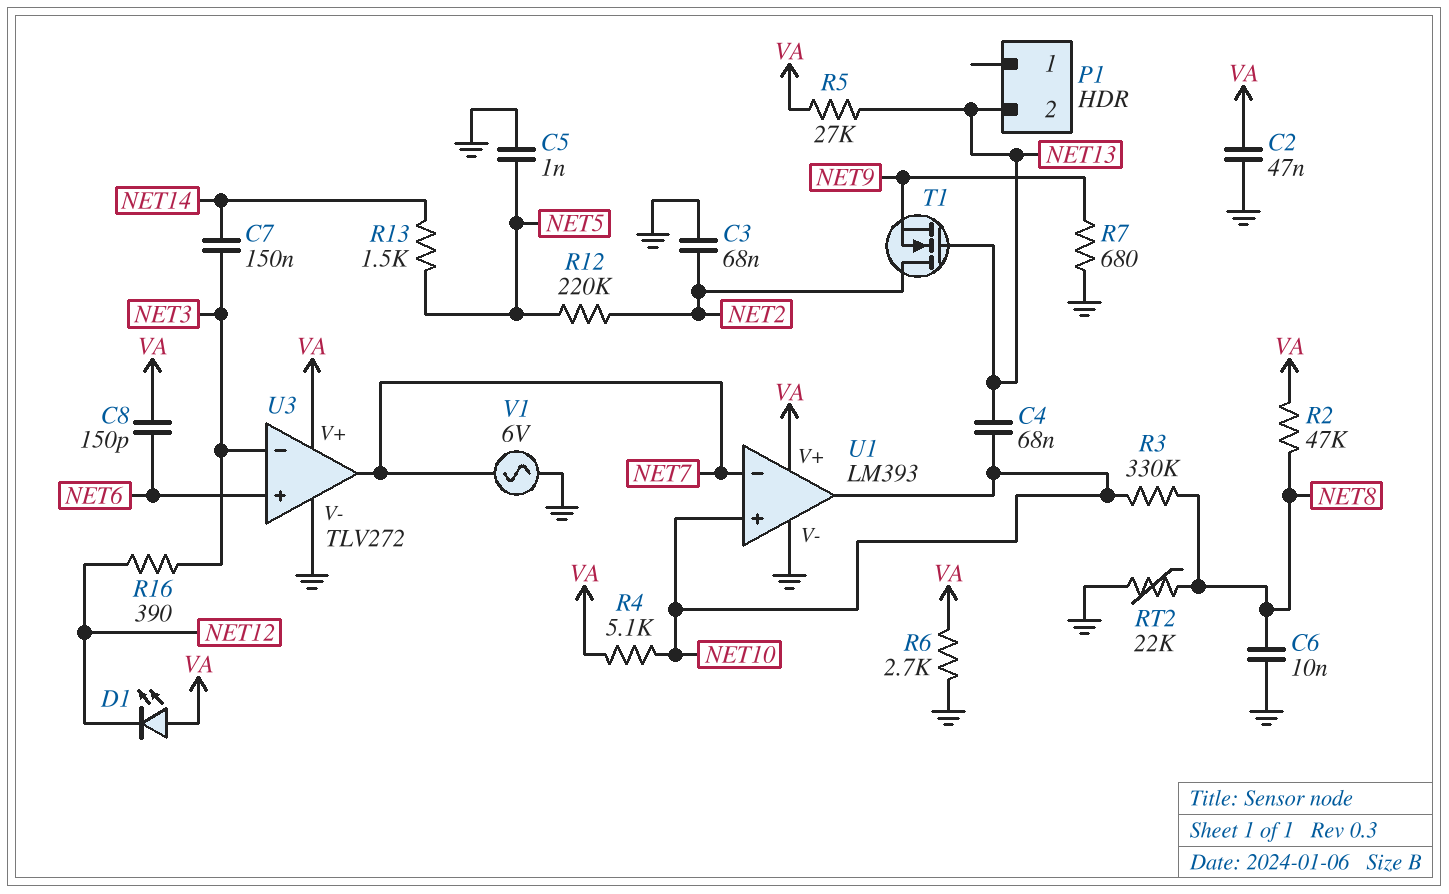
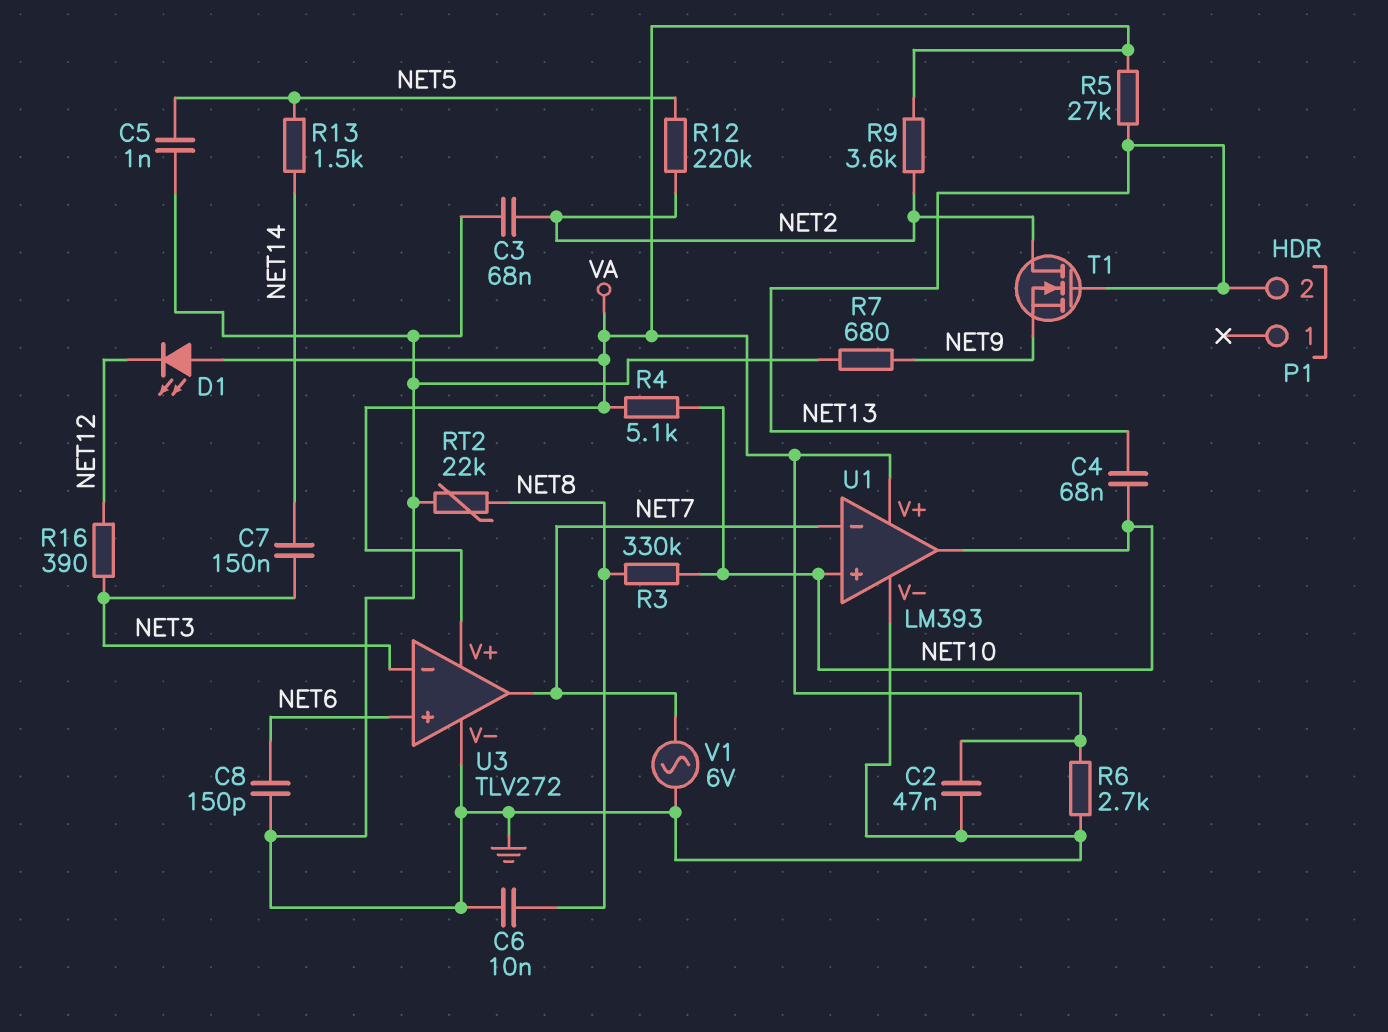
C8: 150pF (NET6, VA) -> 150pF (GND, NET6)
R2: 47k (NET8, VA) -> none
R9: none -> 3.6k (NET2, VA)

